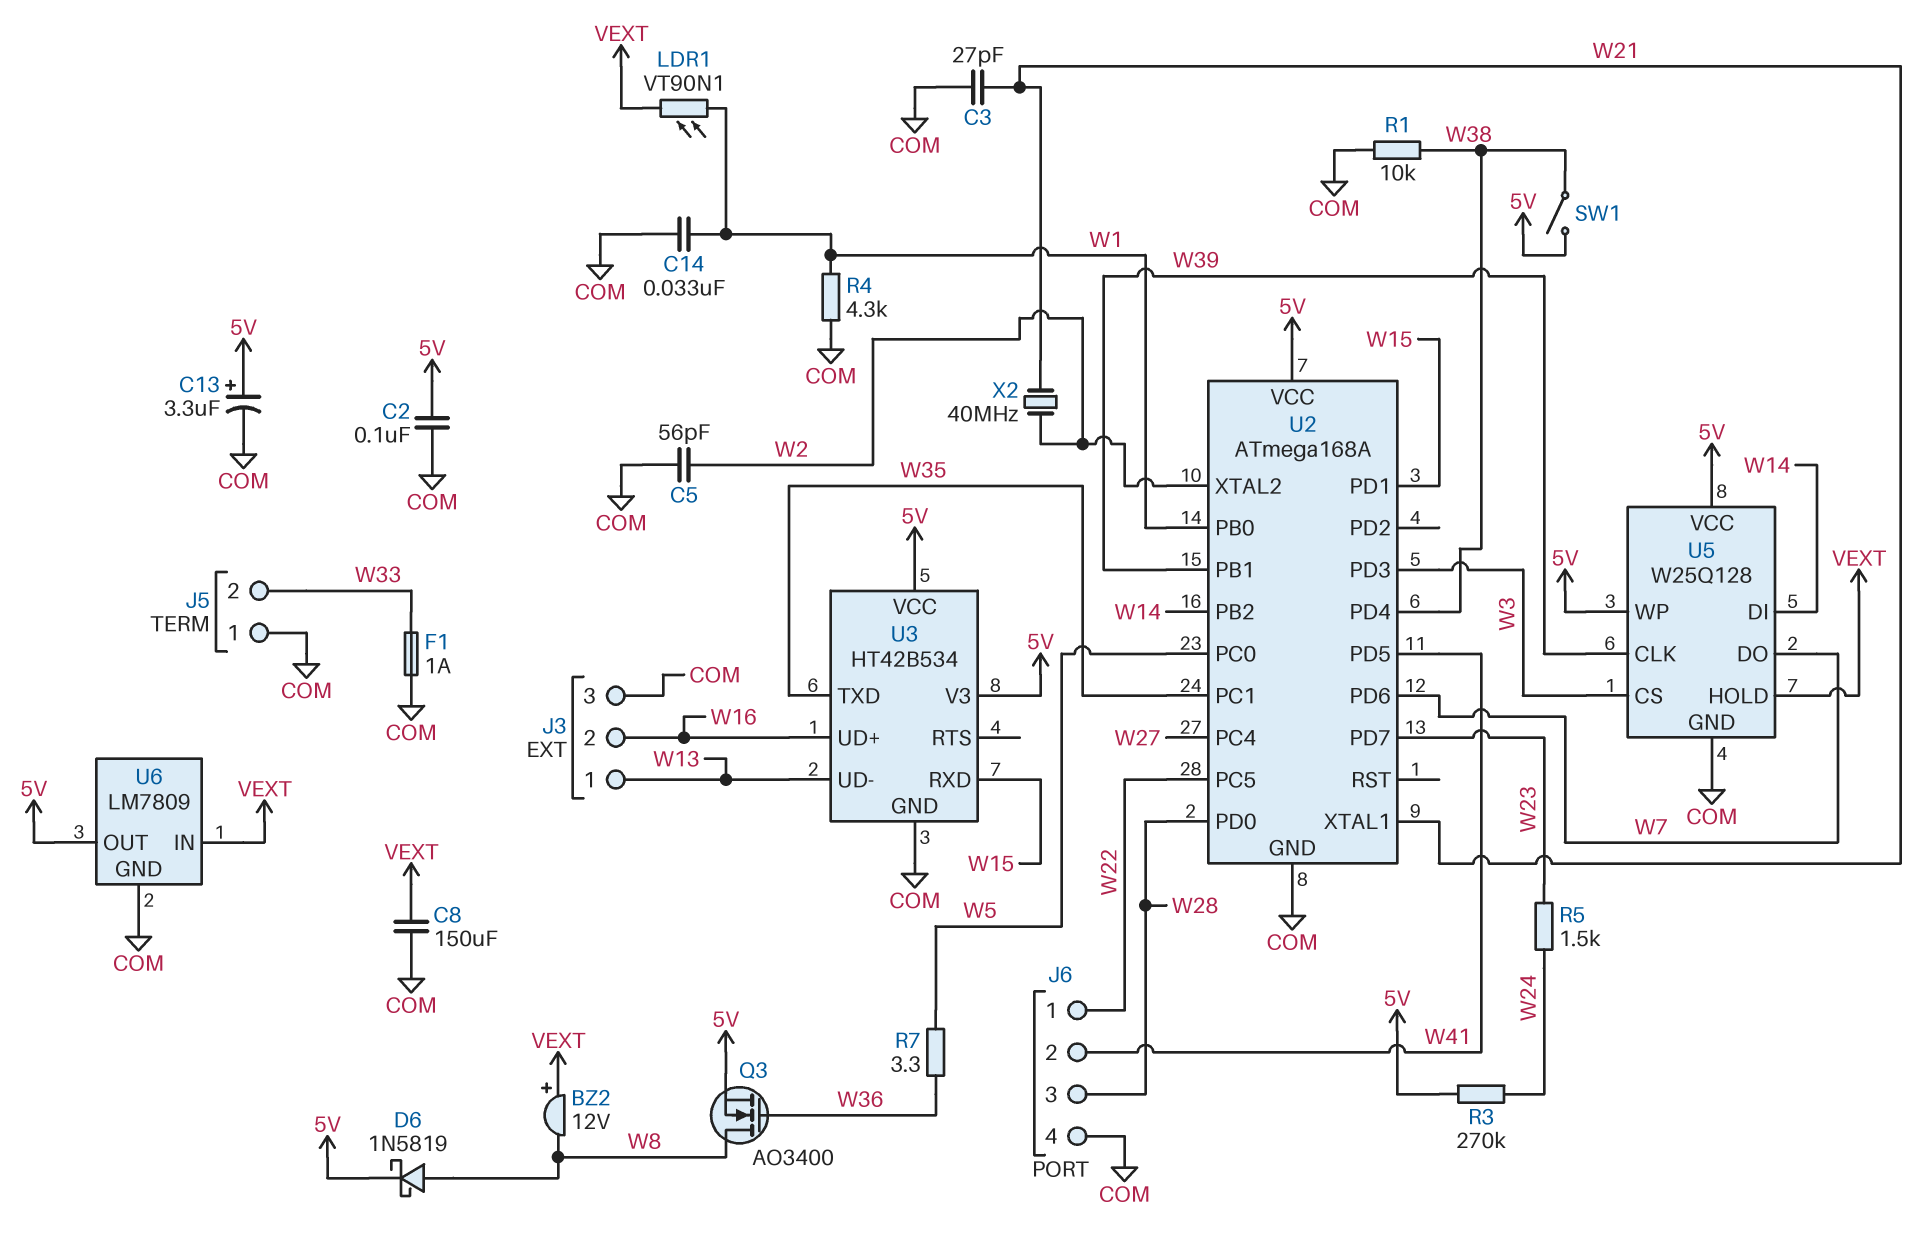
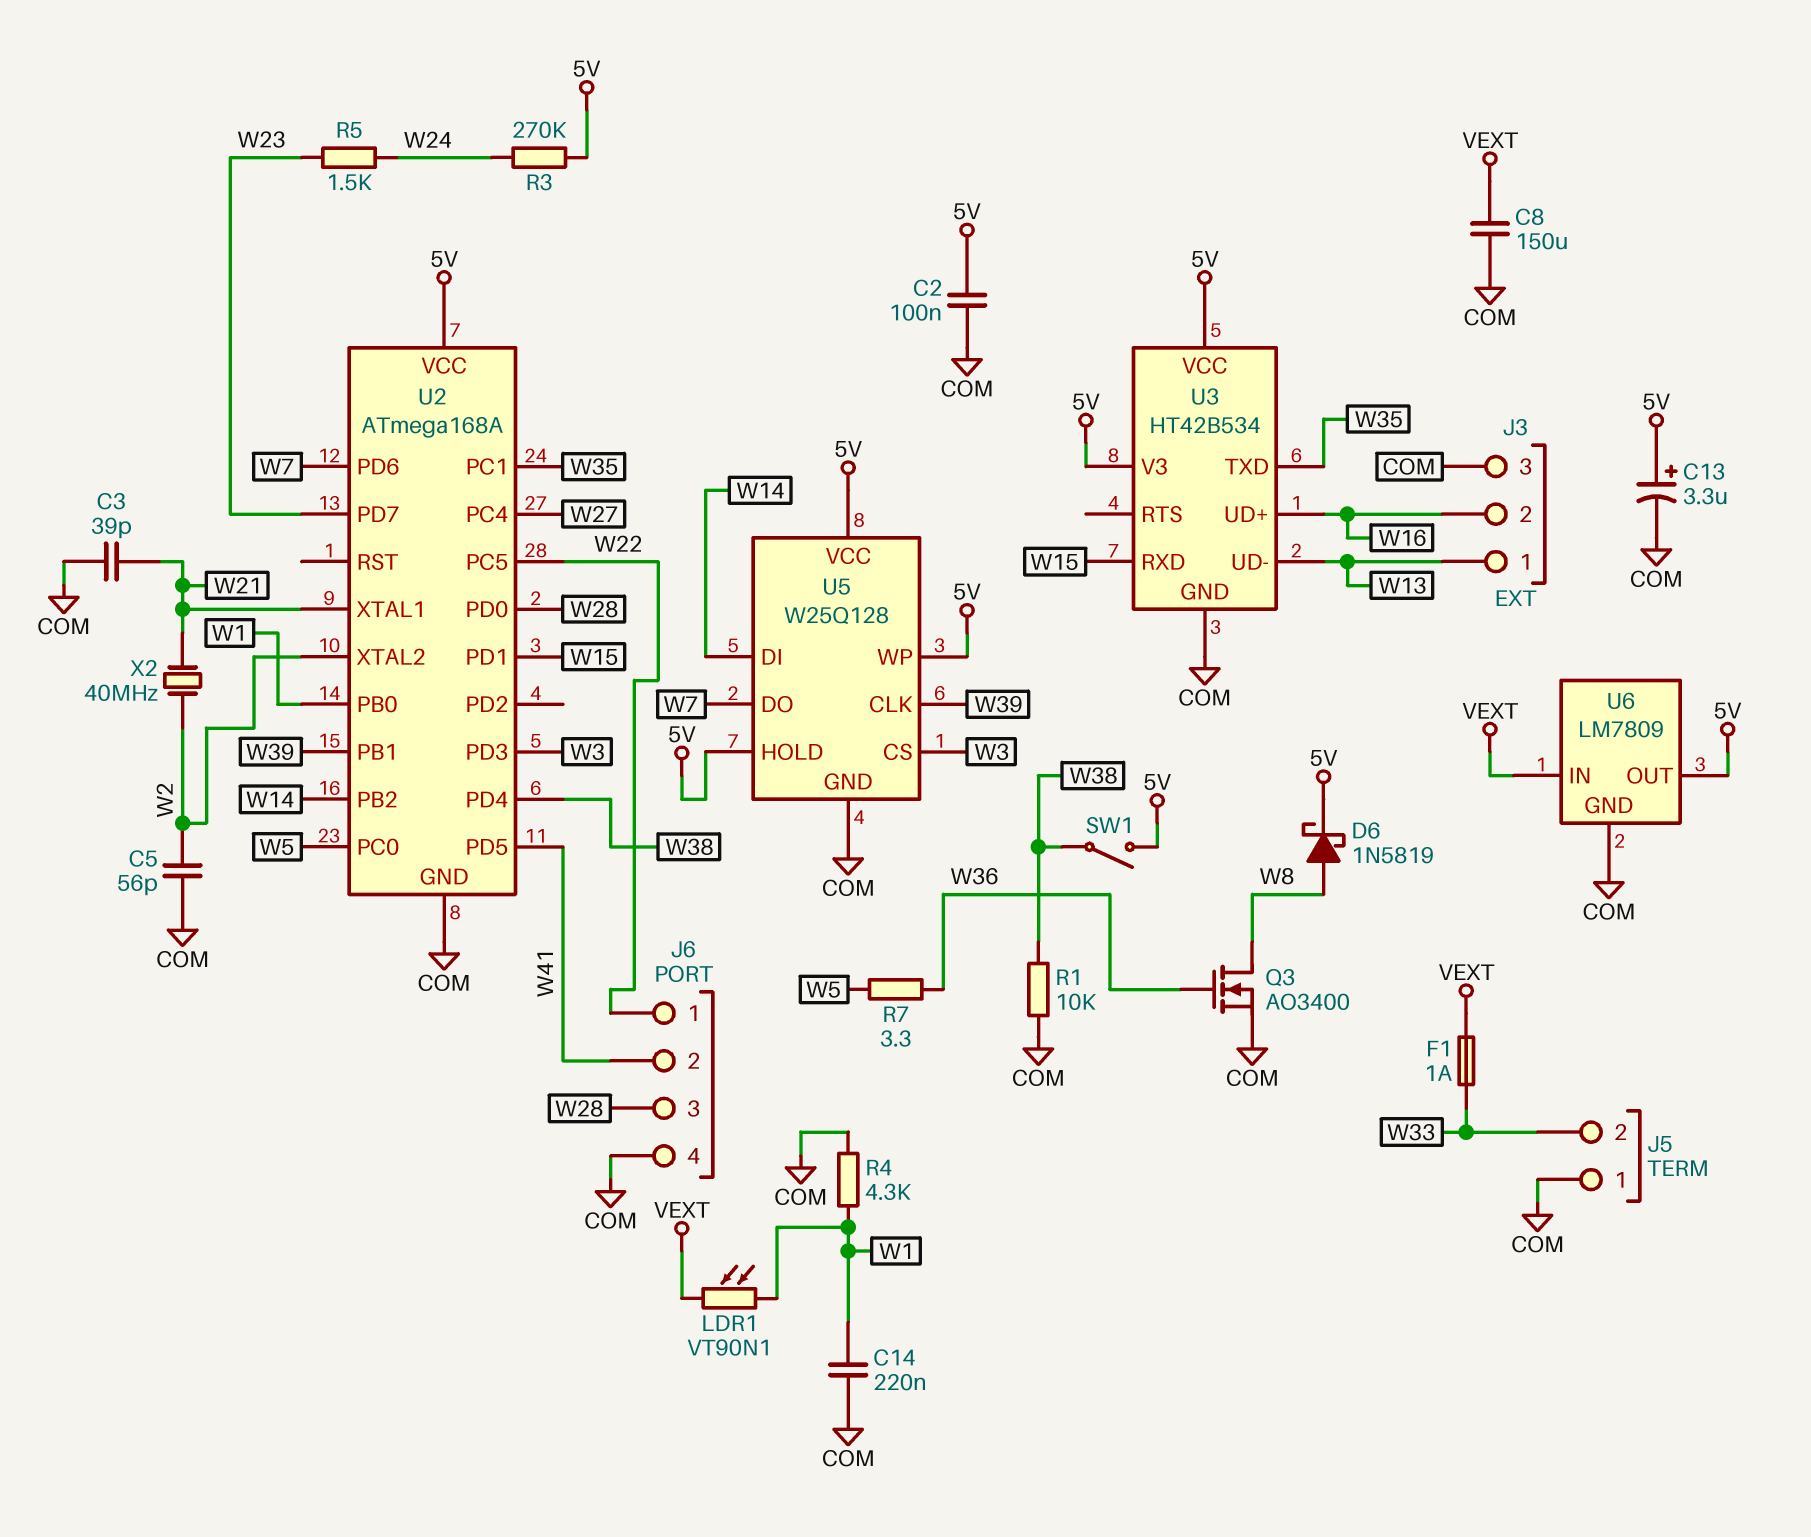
BZ2: buzzer 12V (plus VEXT, minus W8) -> none
C3: 27pF (COM, W21) -> 39pF (COM, W21)
C14: 33nF (COM, W1) -> 220nF (COM, W1)
F1: 1A (COM, W33) -> 1A (VEXT, W33)
Q3: NMOS AO3400 (G W36, D W8, S 5V) -> NMOS AO3400 (G W36, D W8, S COM)
U5 pin HOLD: VEXT -> 5V

